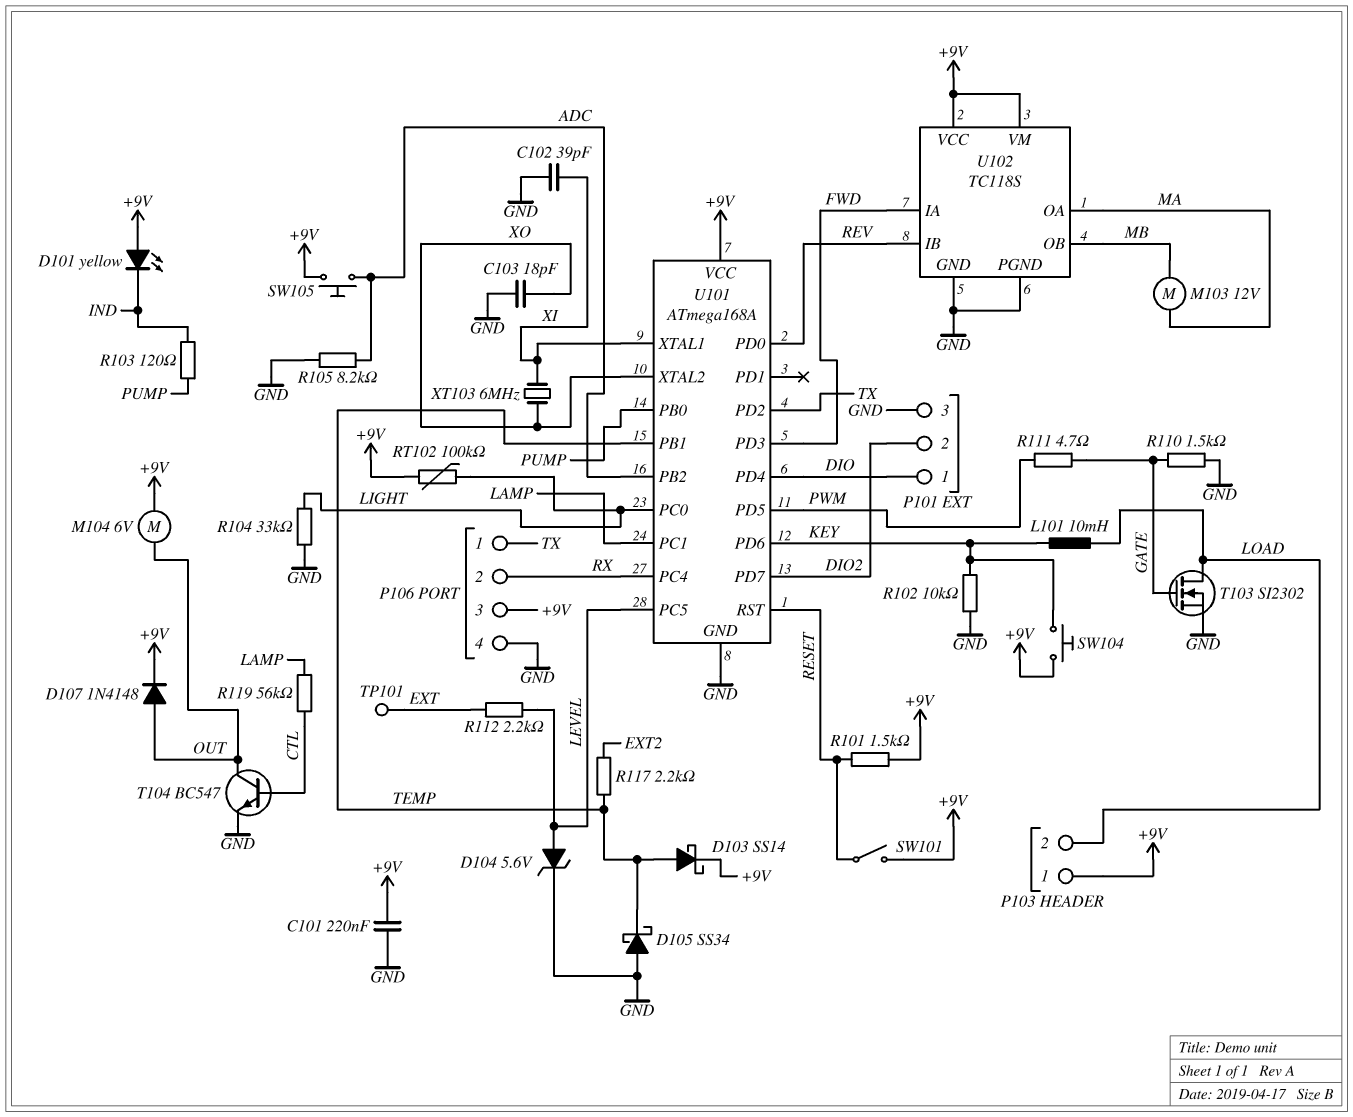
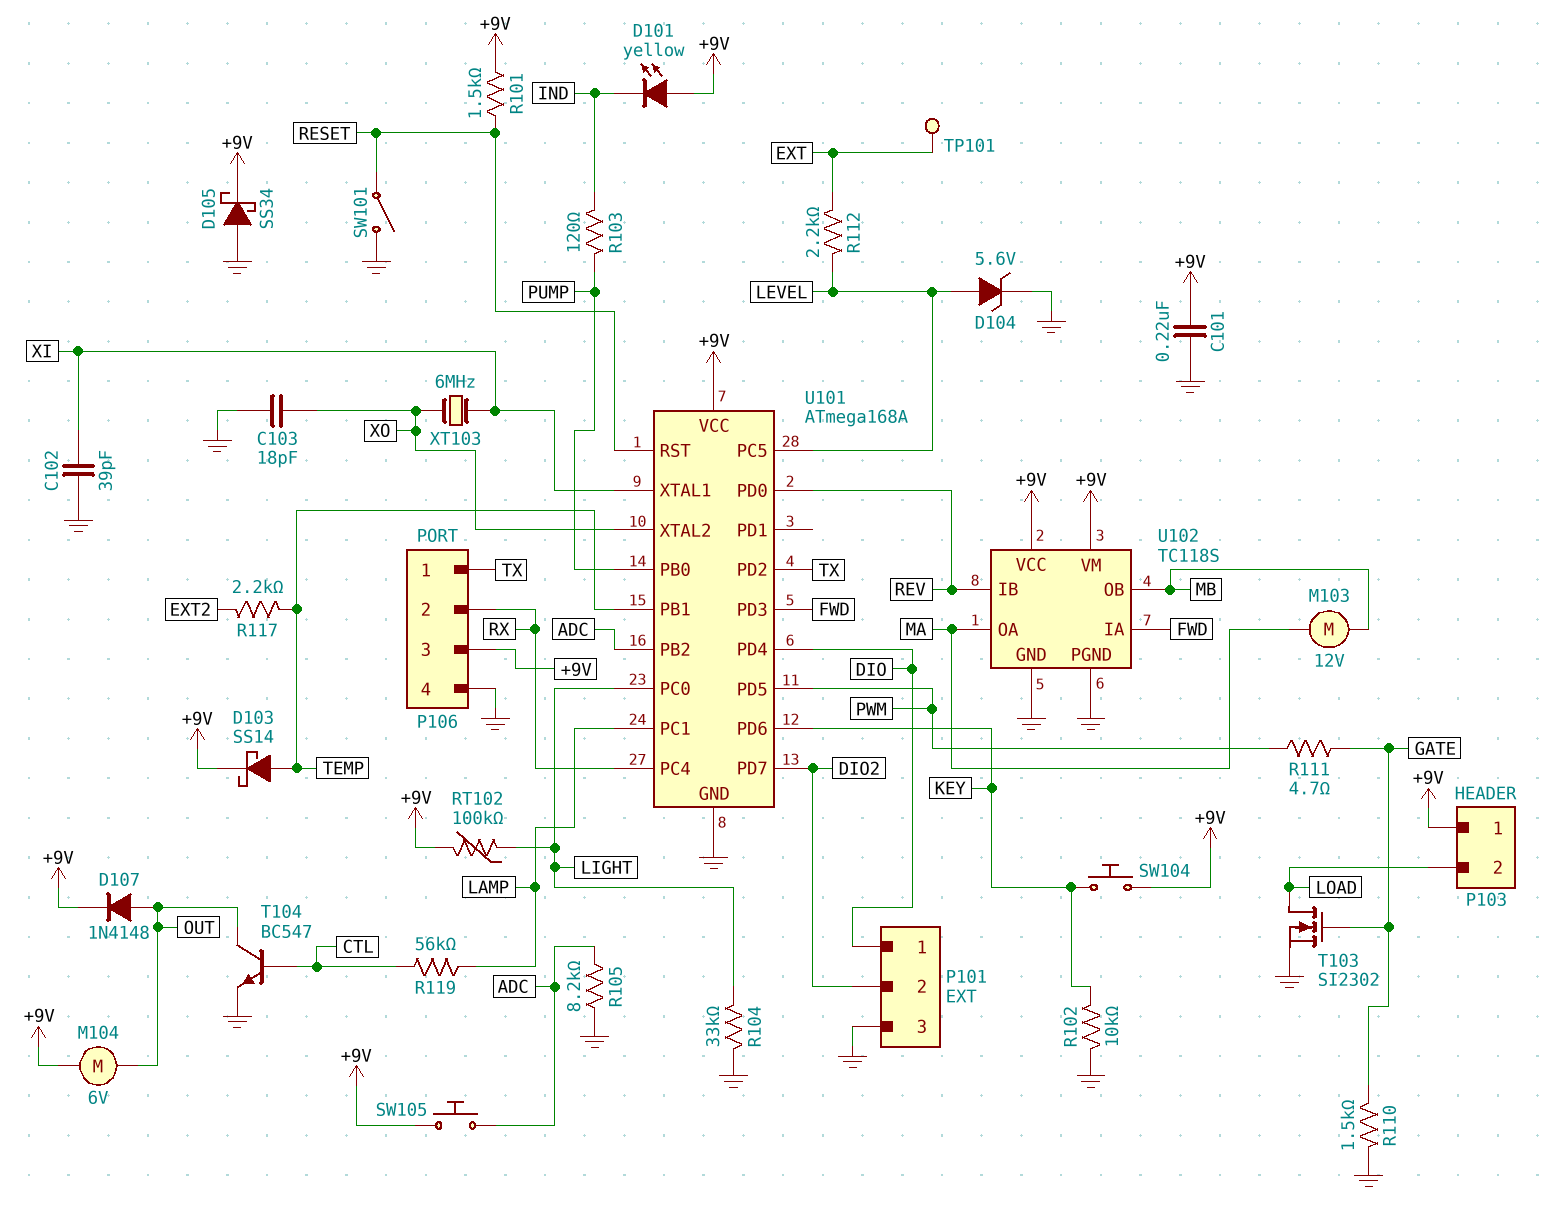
D105: schottky SS34 (A GND, K TEMP) -> schottky SS34 (A GND, K +9V)
L101: 10mH (KEY, LOAD) -> none
SW101: switch (+9V, RESET) -> switch (GND, RESET)

